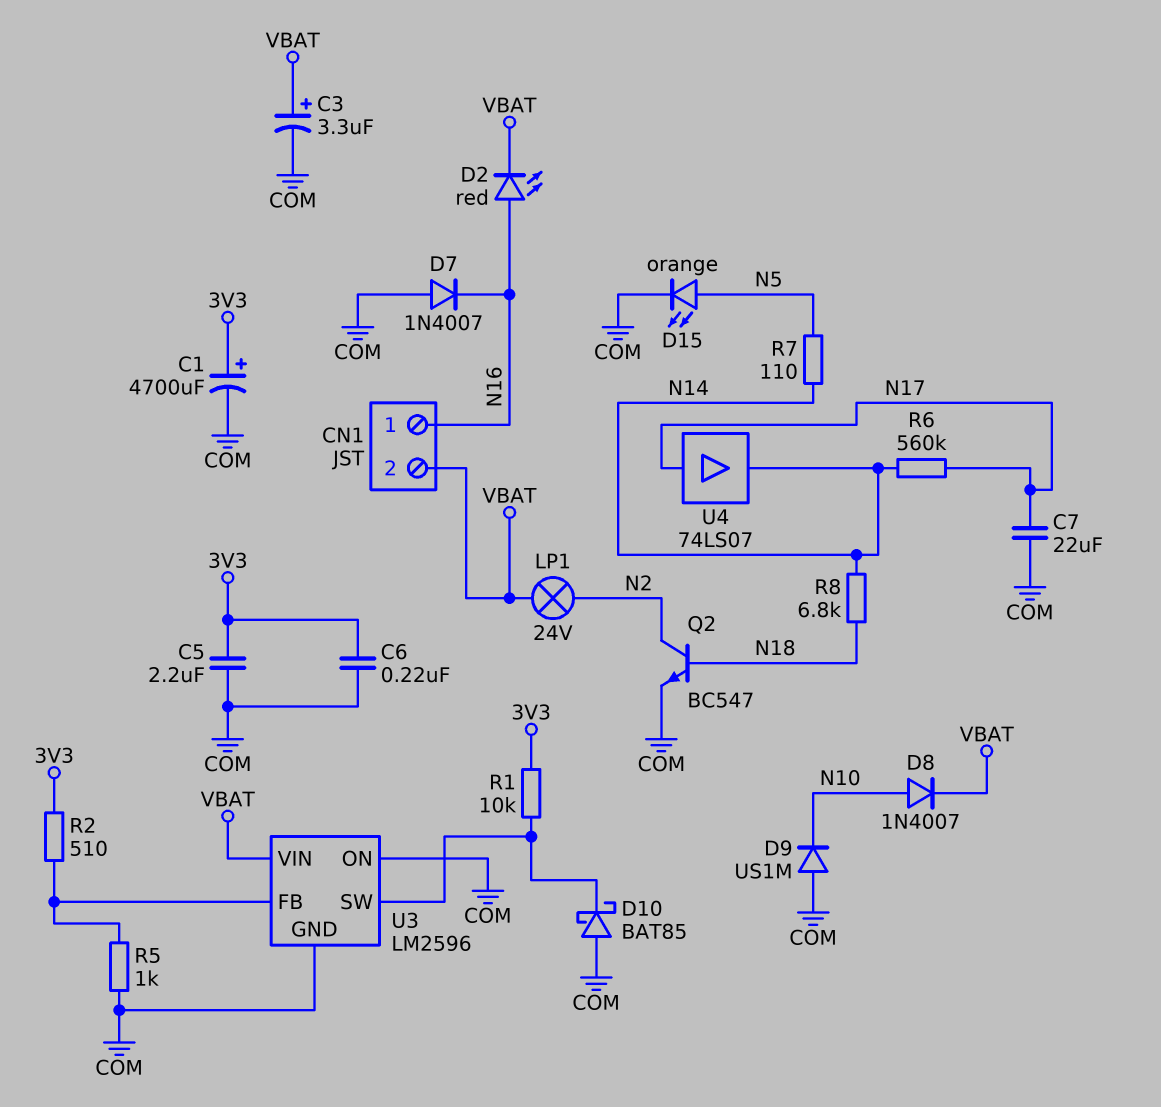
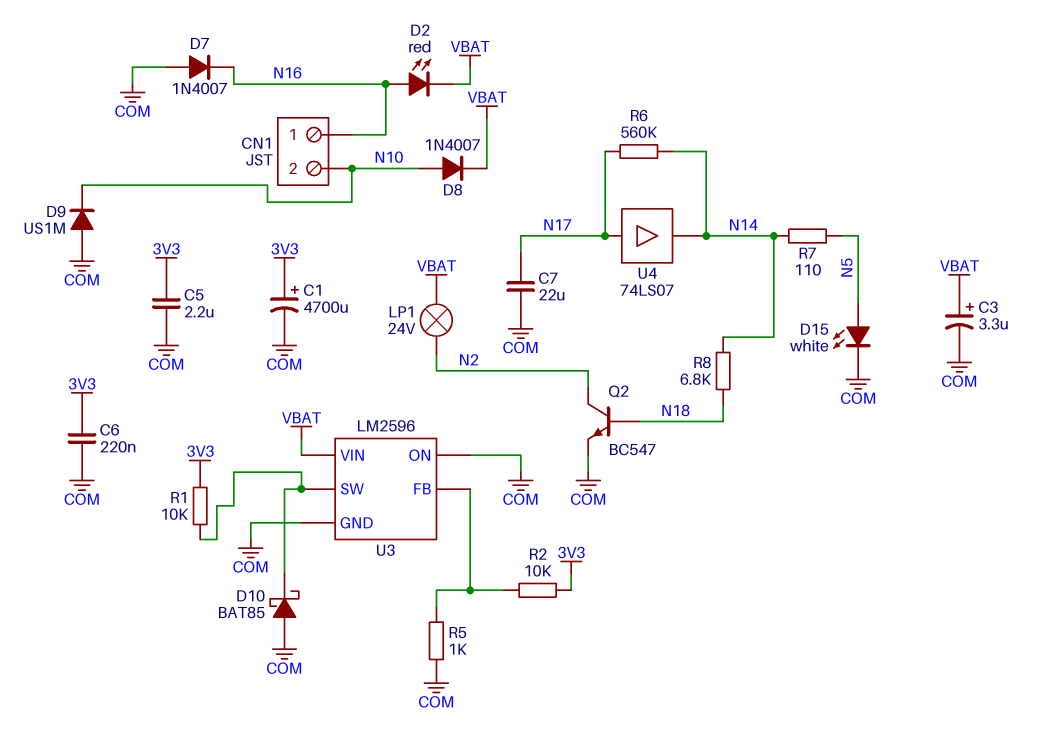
CN1 pin 2: VBAT -> N10
D15: LED orange (A N5, K COM) -> LED white (A N5, K COM)
R2: 510 (3V3, U3/FB) -> 10k (3V3, U3/FB)

